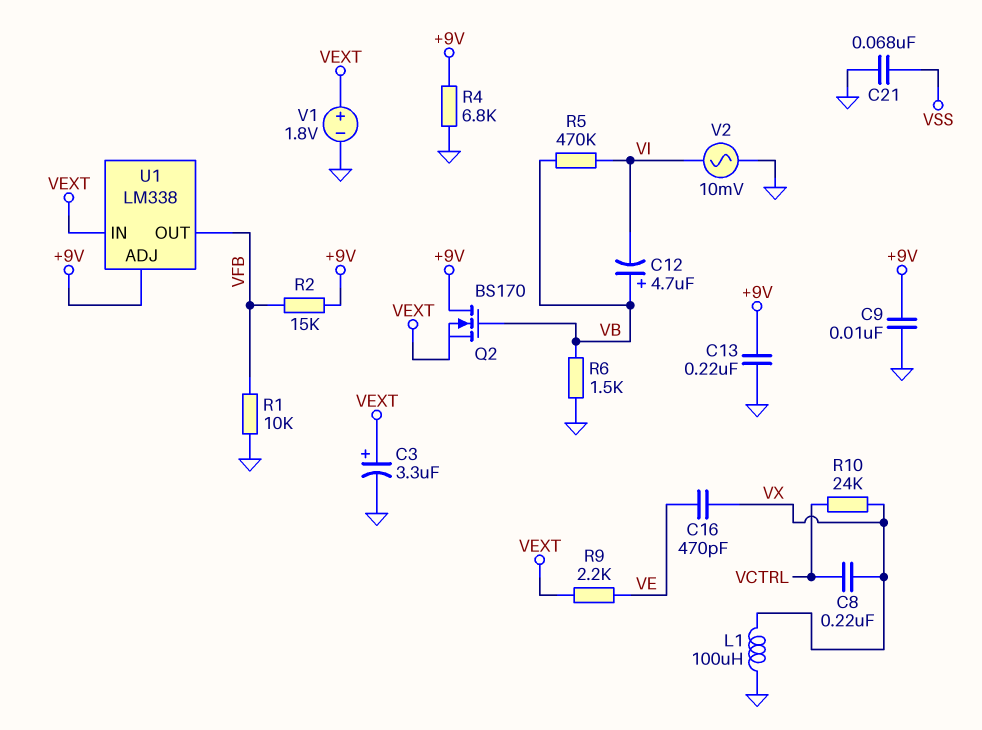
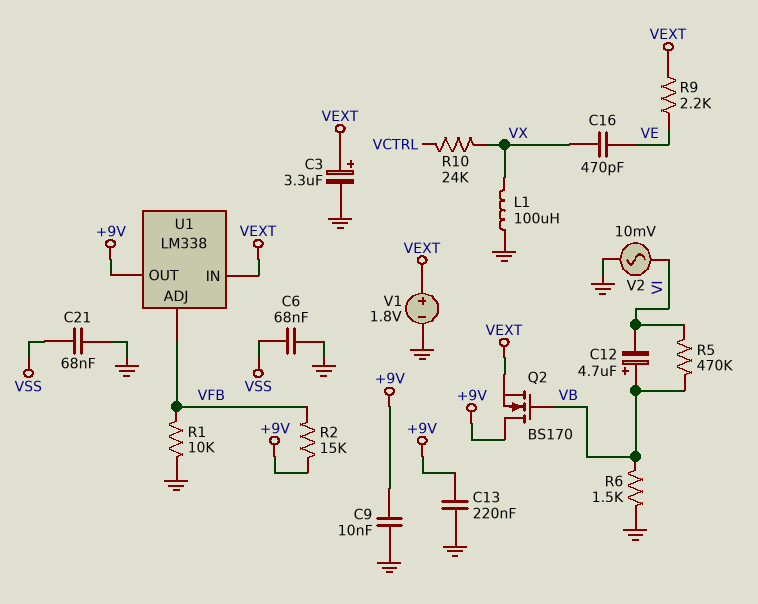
C6: none -> 68nF (GND, VSS)
C8: 220nF (VCTRL, VX) -> none
R4: 6.8k (+9V, GND) -> none
U1 pin ADJ: +9V -> VFB
U1 pin OUT: VFB -> +9V

